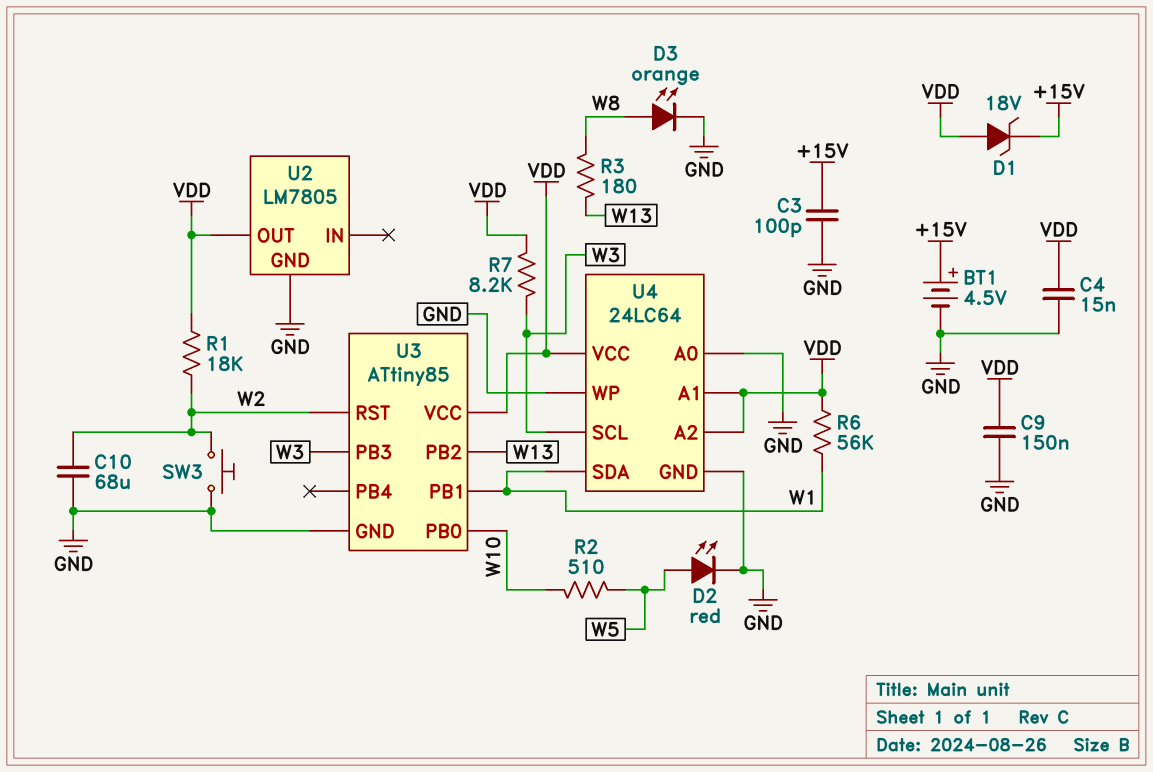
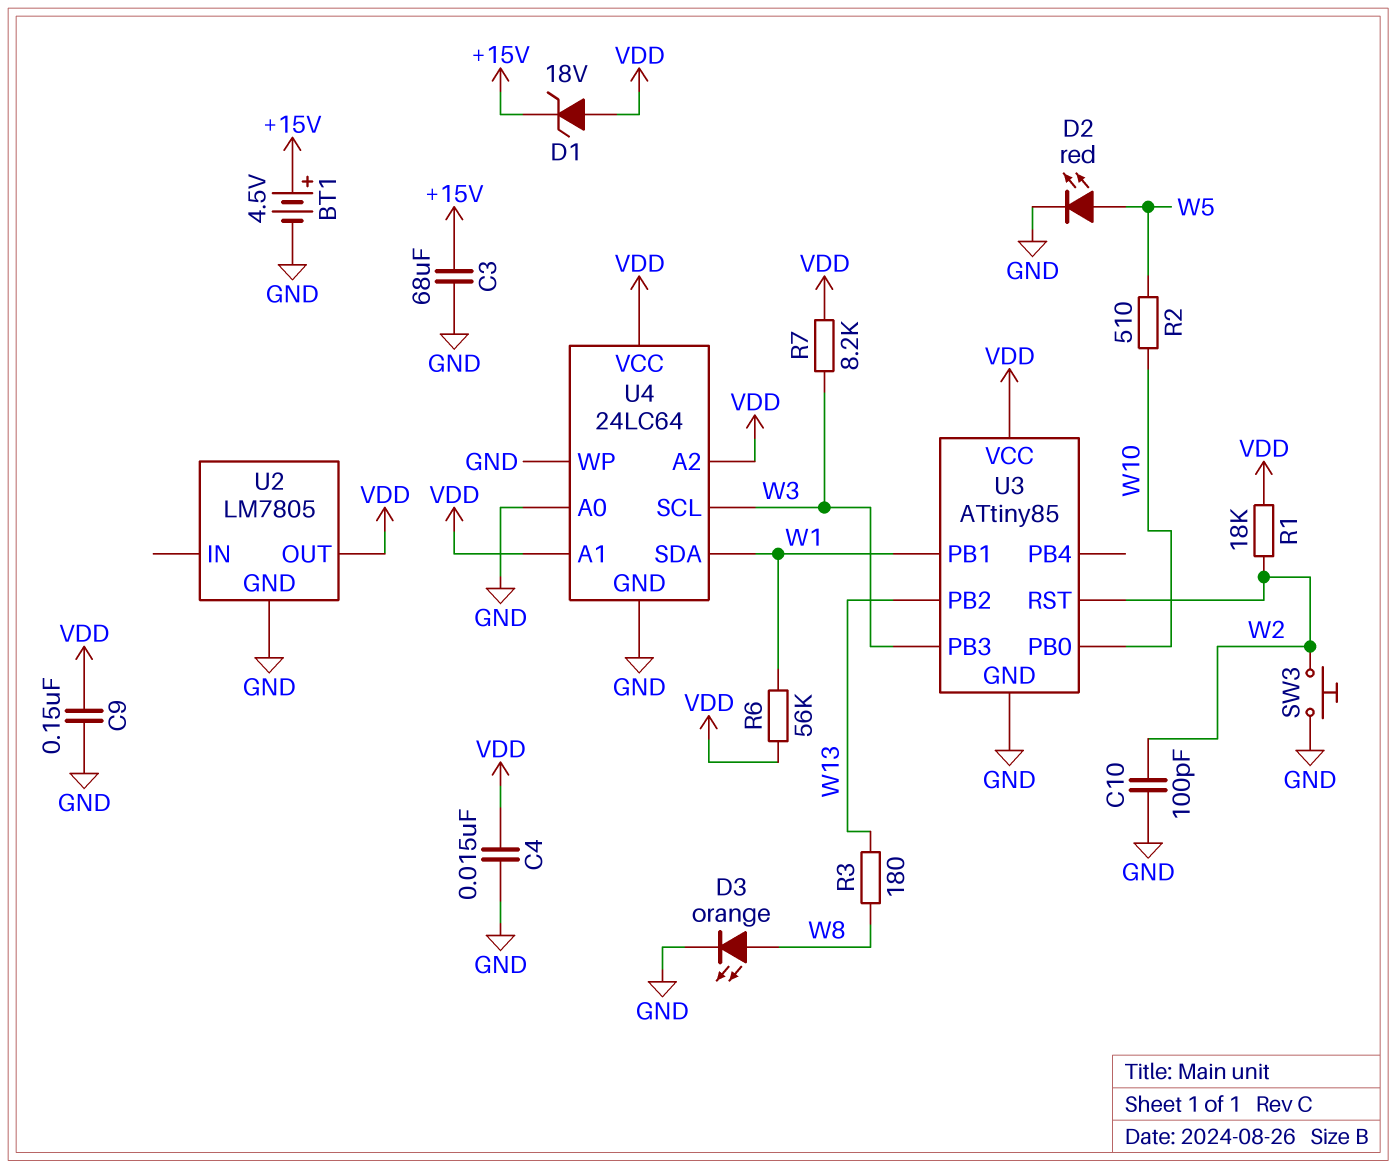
C3: 100pF (+15V, GND) -> 68uF (+15V, GND)
C10: 68uF (GND, W2) -> 100pF (GND, W2)

